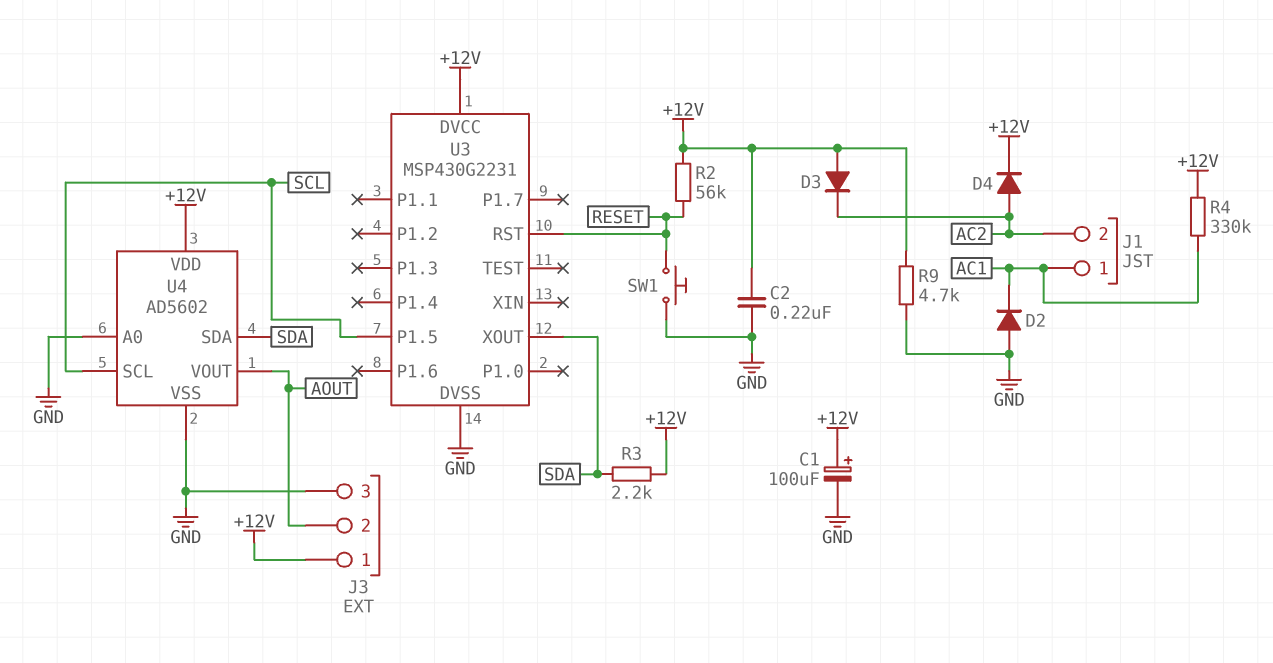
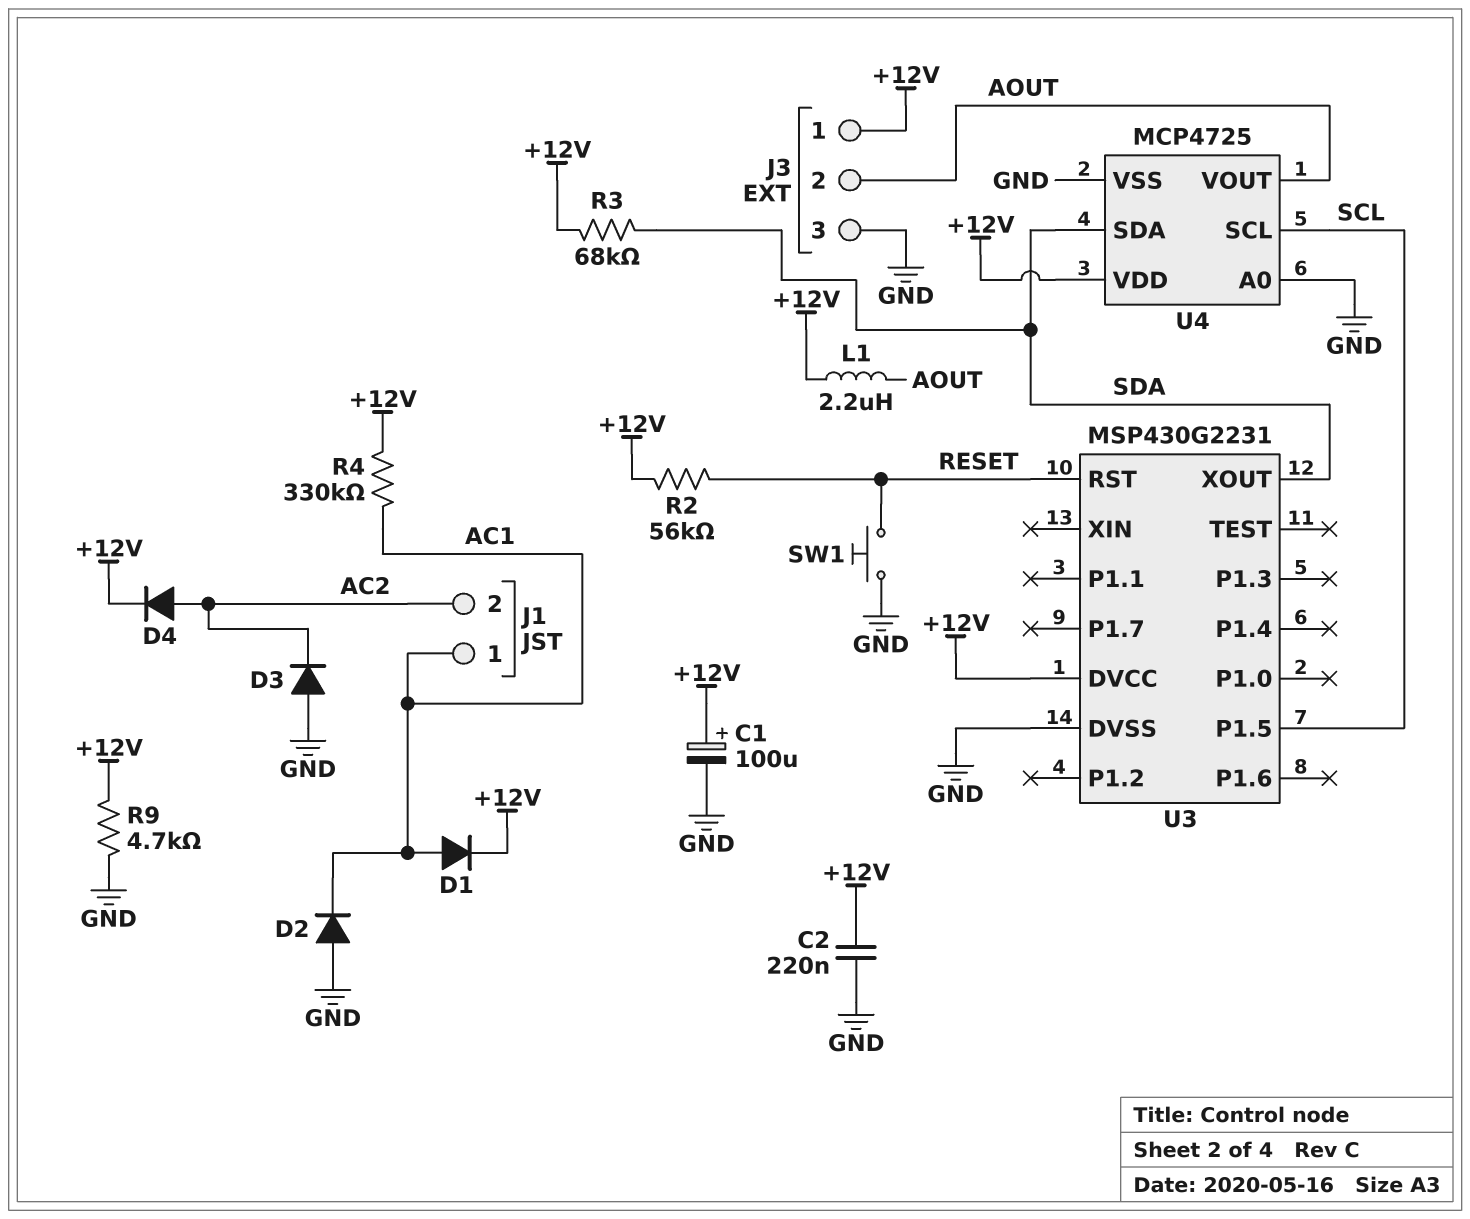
D1: none -> diode (A AC1, K +12V)
D3: diode (A +12V, K AC2) -> diode (A GND, K AC2)
L1: none -> 2.2uH (+12V, AOUT)
R3: 2.2k (+12V, SDA) -> 68k (+12V, SDA)
U4: AD5602 -> MCP4725

